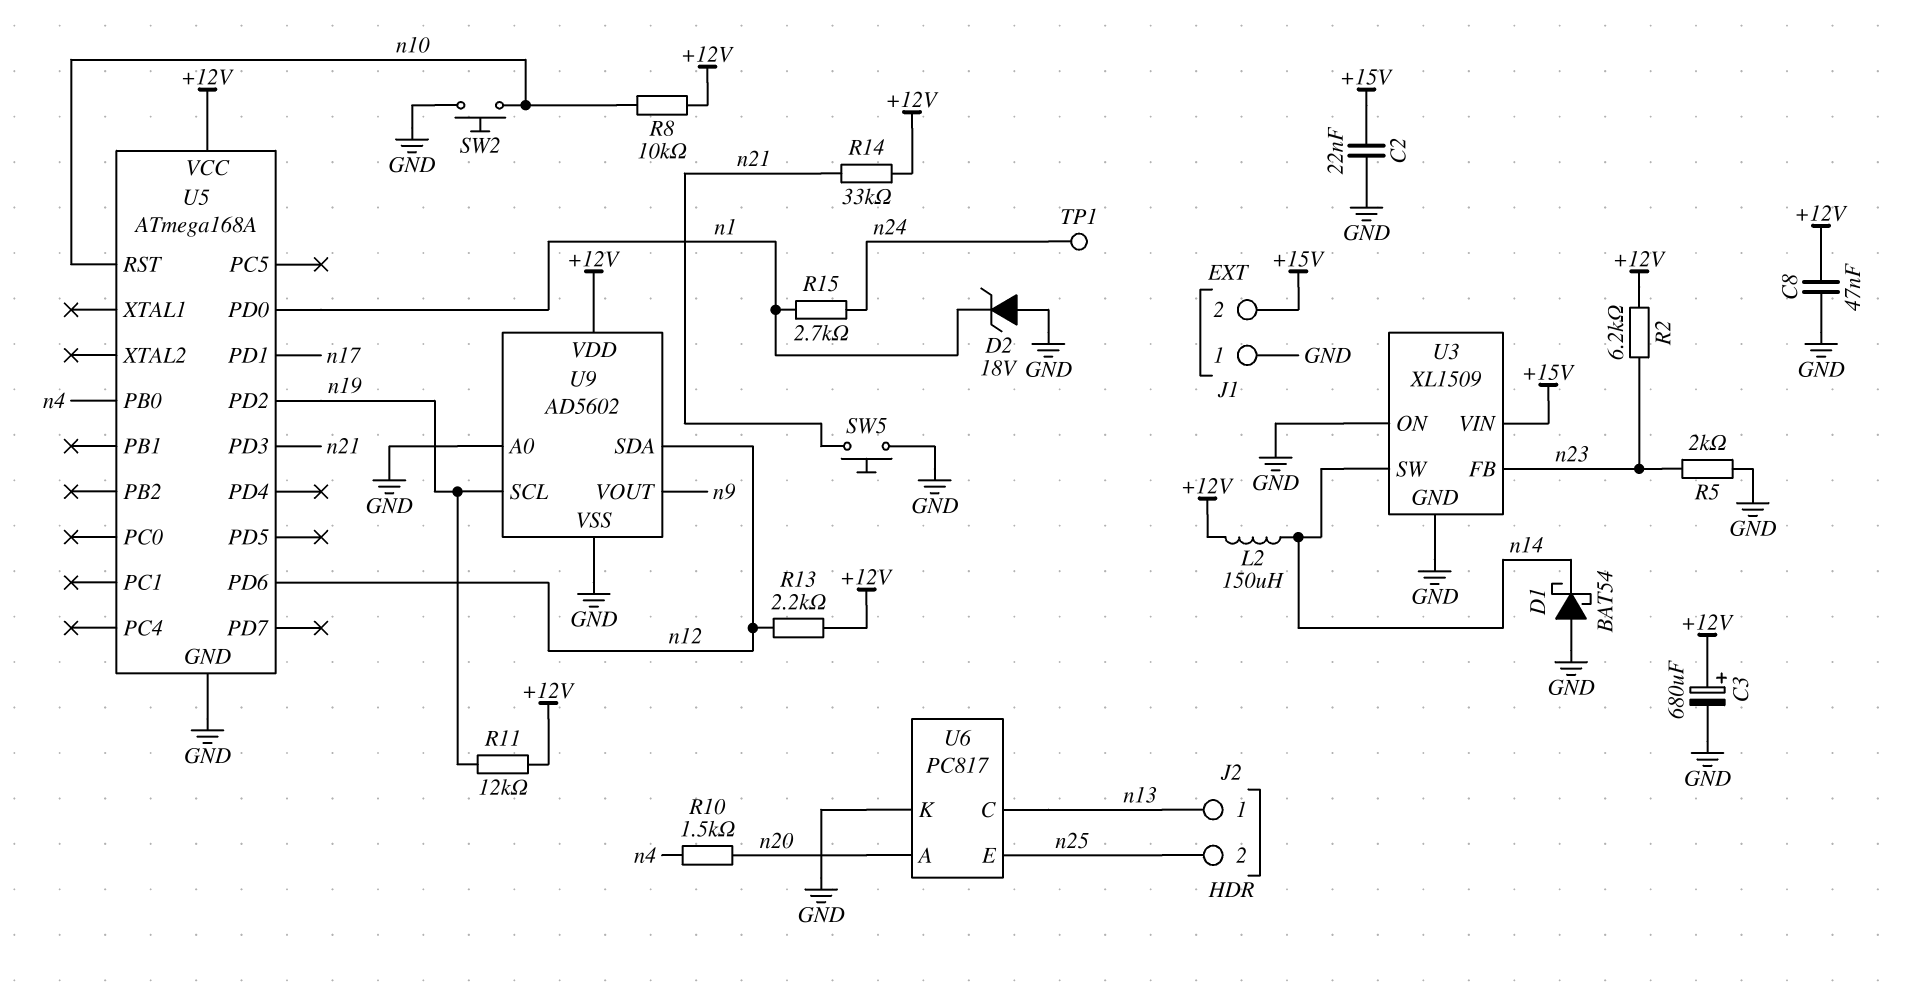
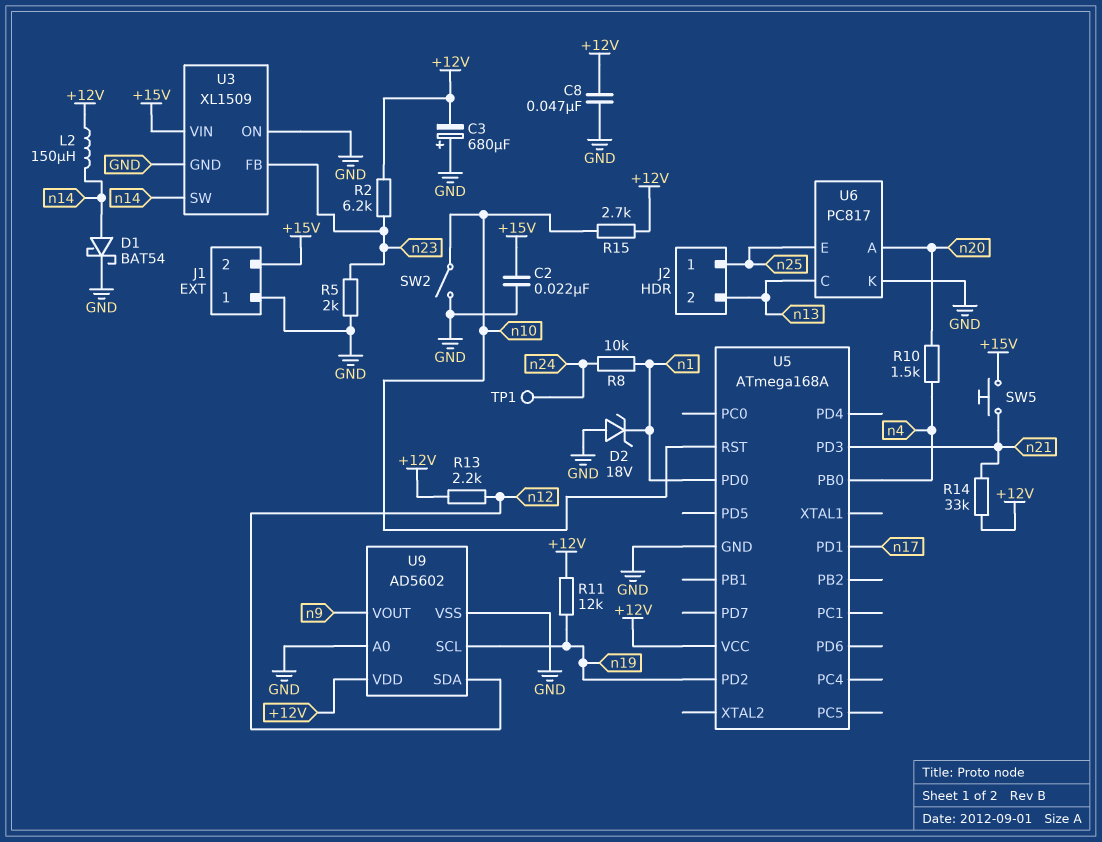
C3: 680uF (plus +12V, minus GND) -> 680uF (plus GND, minus +12V)
D1: schottky BAT54 (A GND, K n14) -> schottky BAT54 (A n14, K GND)
J2 pin 1: n13 -> n25
J2 pin 2: n25 -> n13
R8: 10k (+12V, n10) -> 10k (n1, n24)
R15: 2.7k (n1, n24) -> 2.7k (+12V, n10)
SW2: button (GND, n10) -> switch (GND, n10)
SW5: button (GND, n21) -> button (+15V, n21)
U5 pin PD6: n12 -> none

